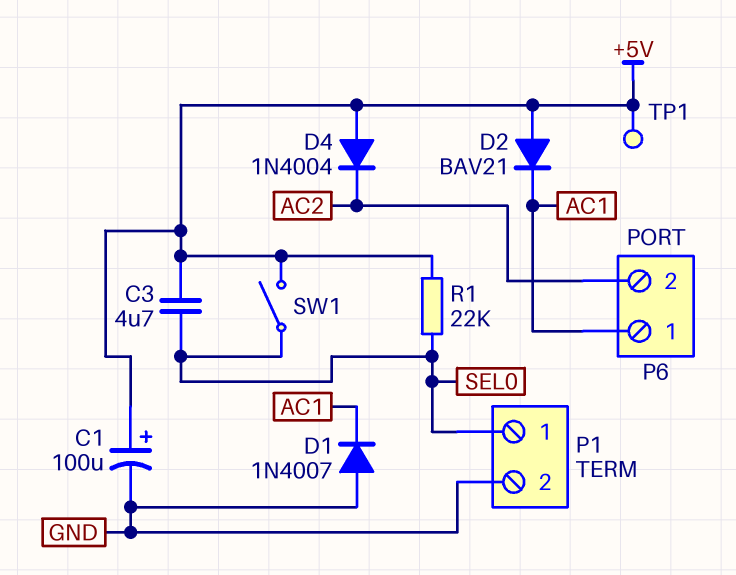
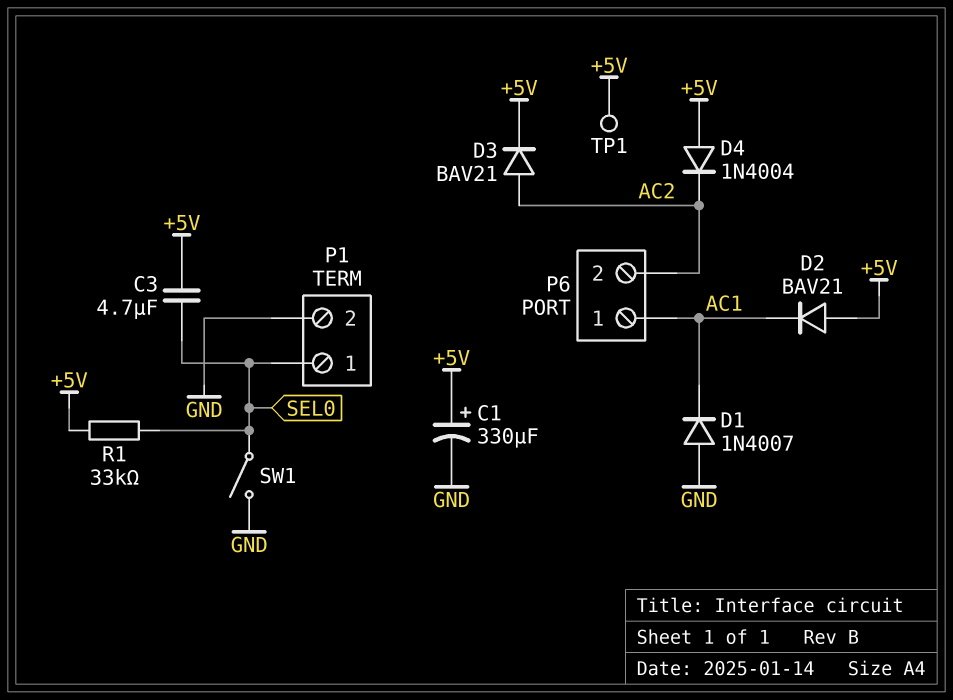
C1: 100uF (plus +5V, minus GND) -> 330uF (plus +5V, minus GND)
D3: none -> diode BAV21 (A AC2, K +5V)
R1: 22k (+5V, SEL0) -> 33k (+5V, SEL0)
SW1: switch (+5V, SEL0) -> switch (GND, SEL0)

